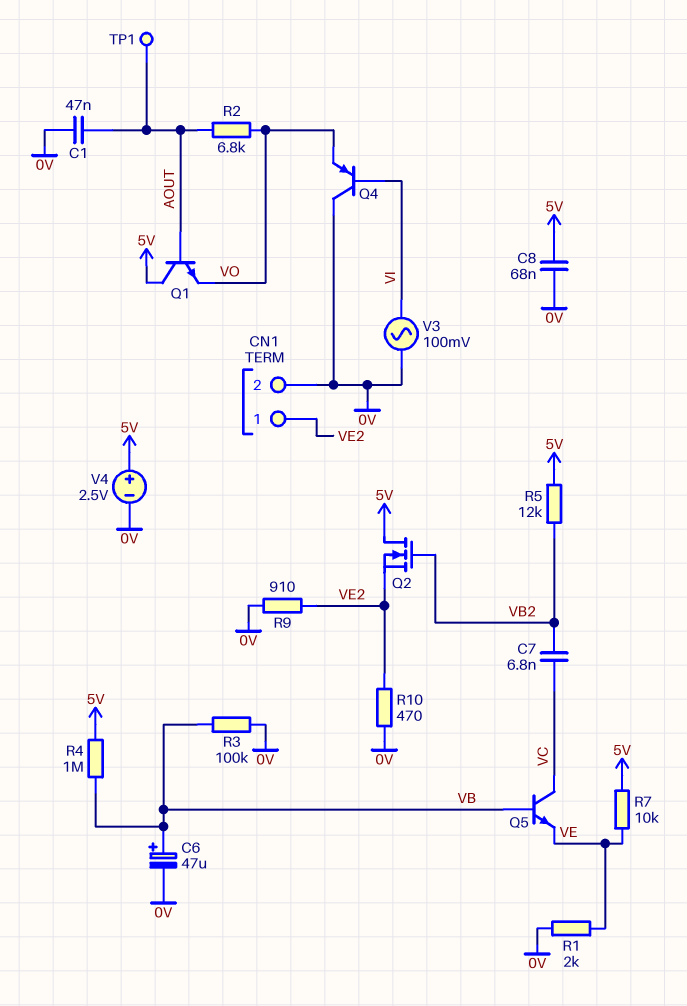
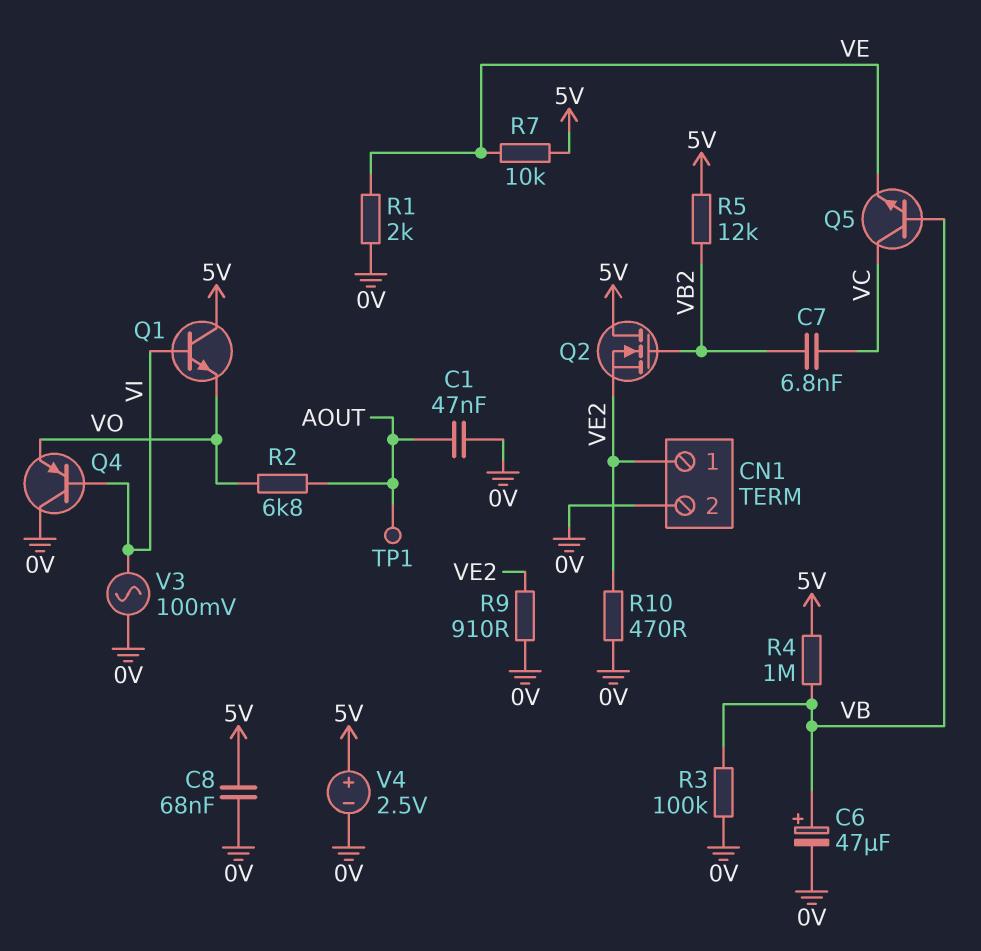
Q1: NPN (B AOUT, C 5V, E VO) -> NPN (B VI, C 5V, E VO)

